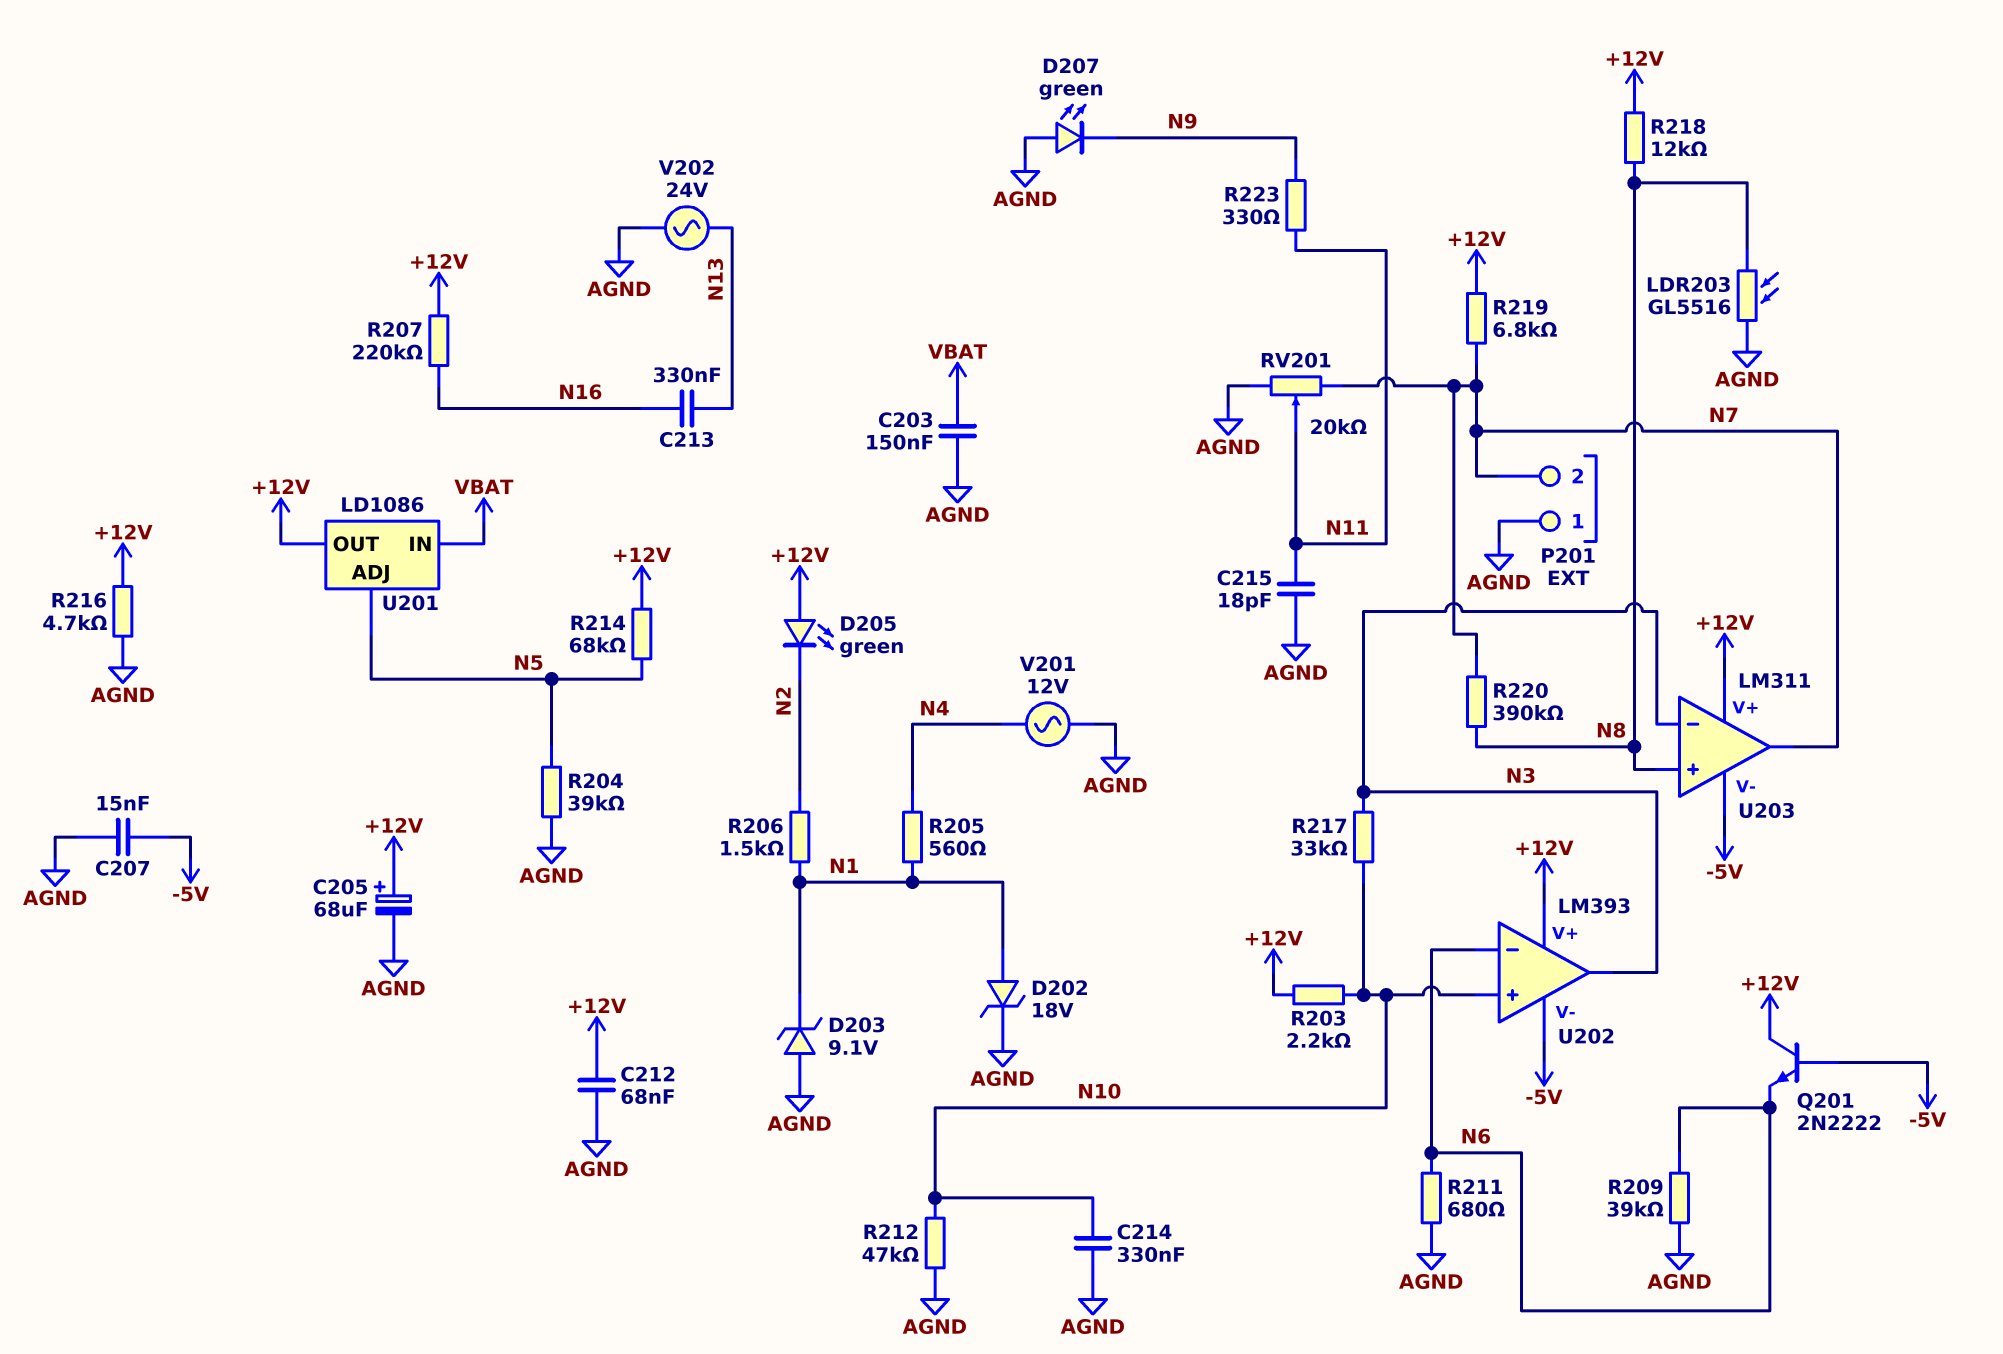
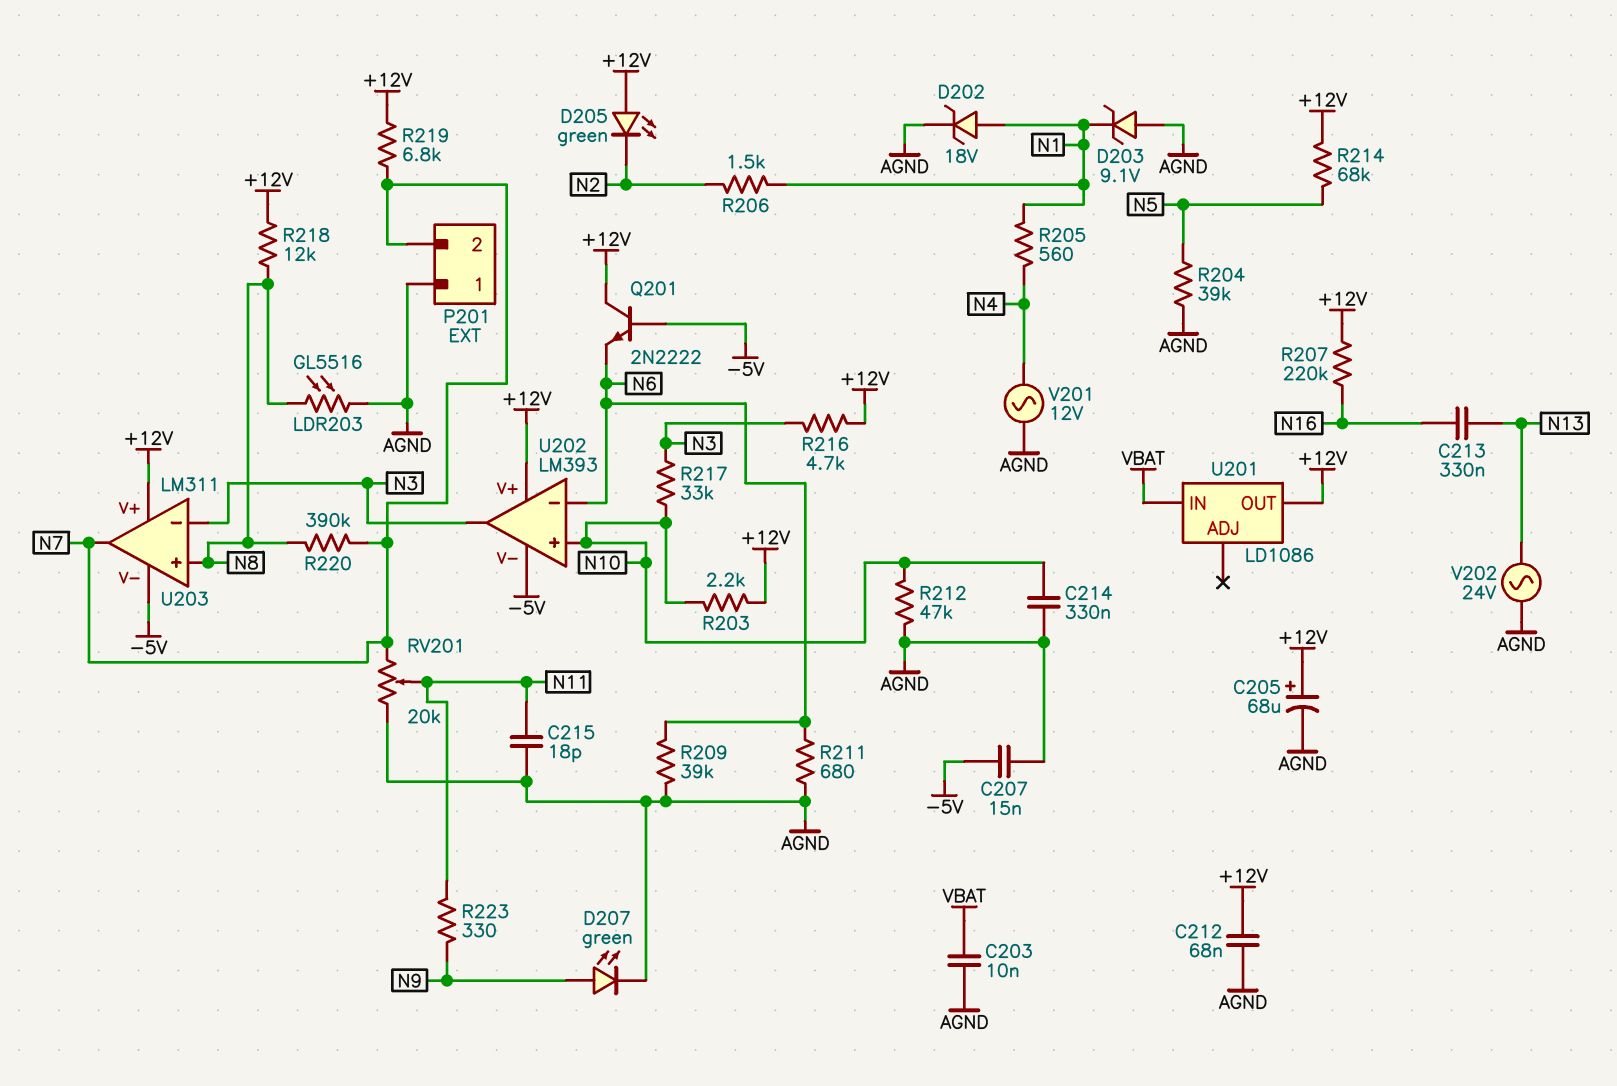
C203: 150nF (AGND, VBAT) -> 10nF (AGND, VBAT)
D207: LED green (A AGND, K N9) -> LED green (A N9, K AGND)
R216: 4.7k (+12V, AGND) -> 4.7k (+12V, N3)
U201 pin ADJ: N5 -> none

